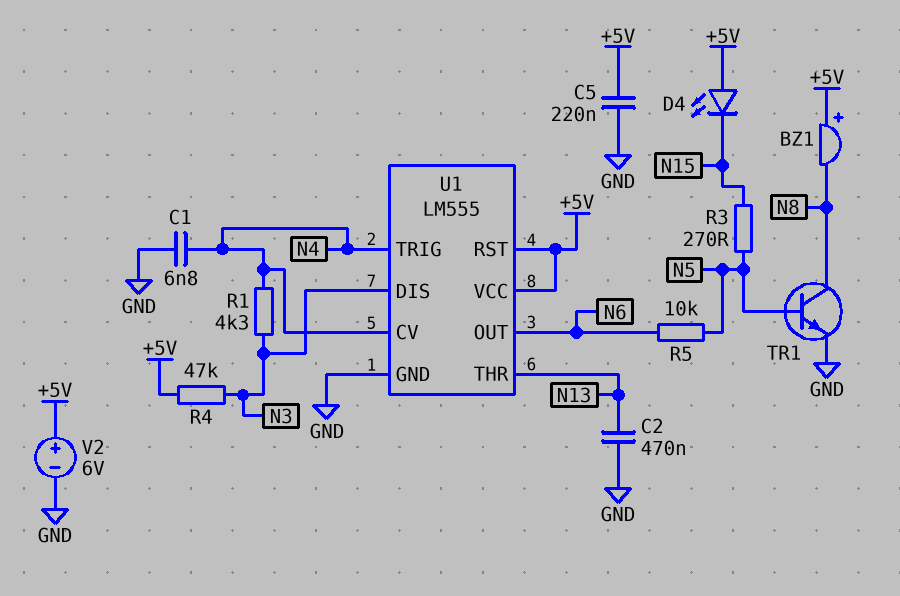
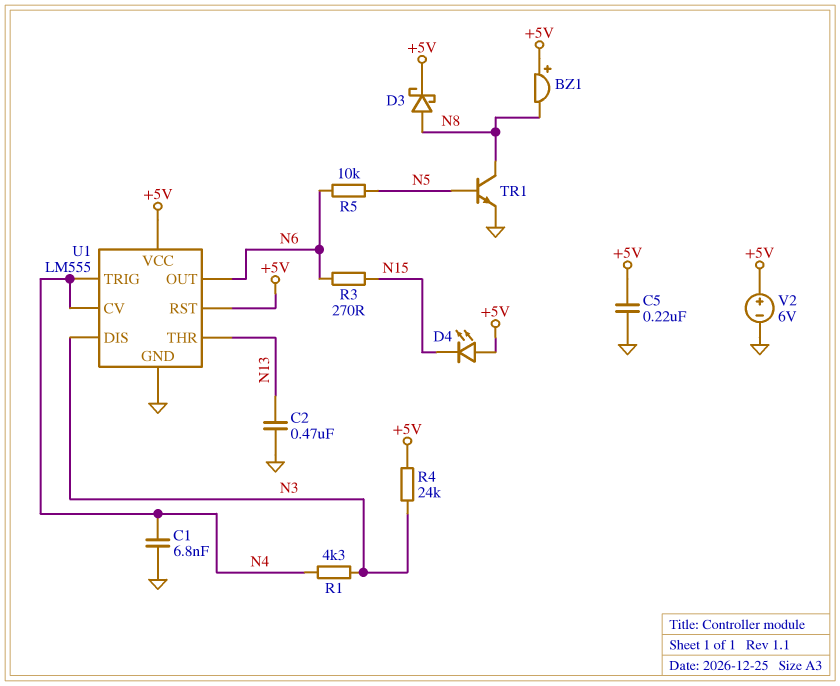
D3: none -> schottky (A N8, K +5V)
R3: 270 (N5, N15) -> 270 (N6, N15)
R4: 47k (+5V, N3) -> 24k (+5V, N3)

